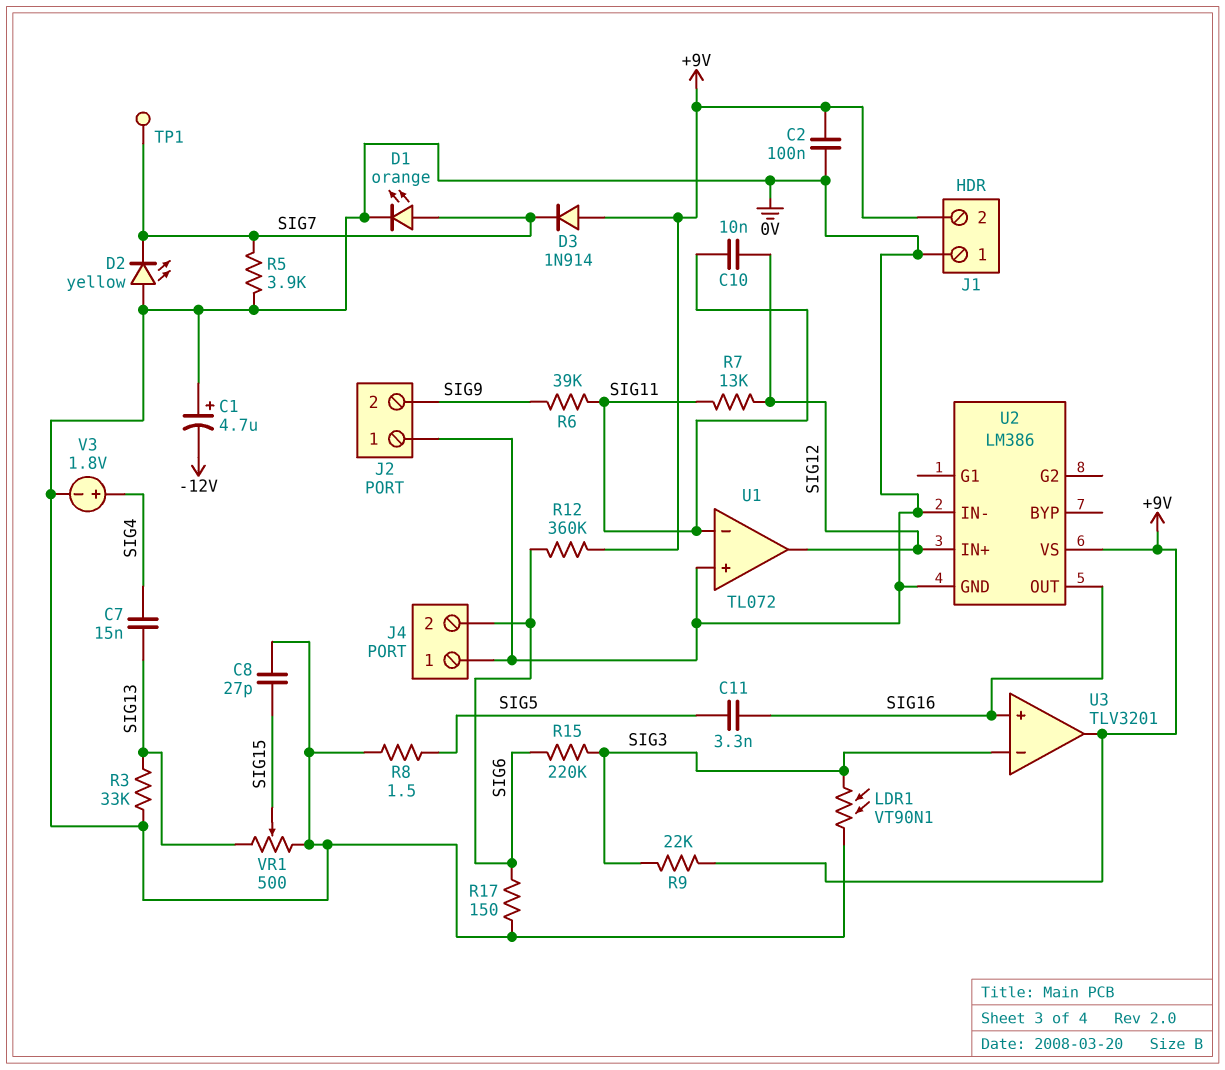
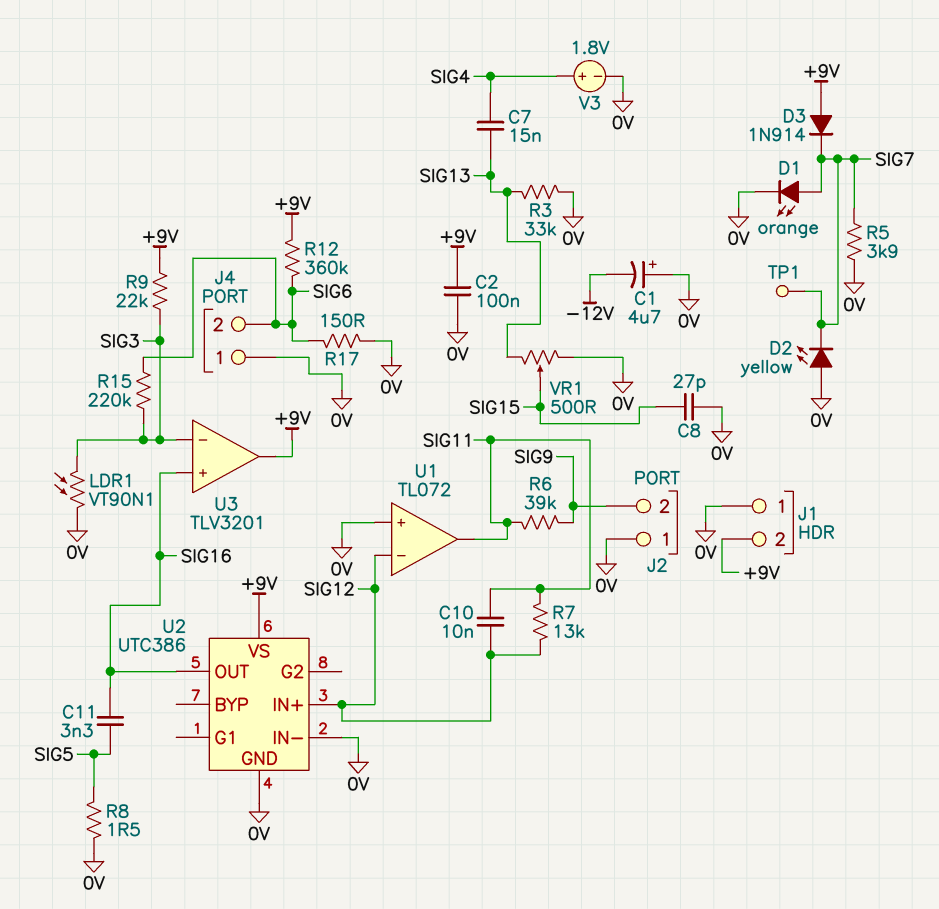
U1 pin in-: SIG11 -> SIG12
U1 pin out: SIG12 -> SIG11
U2: LM386 -> UTC386

